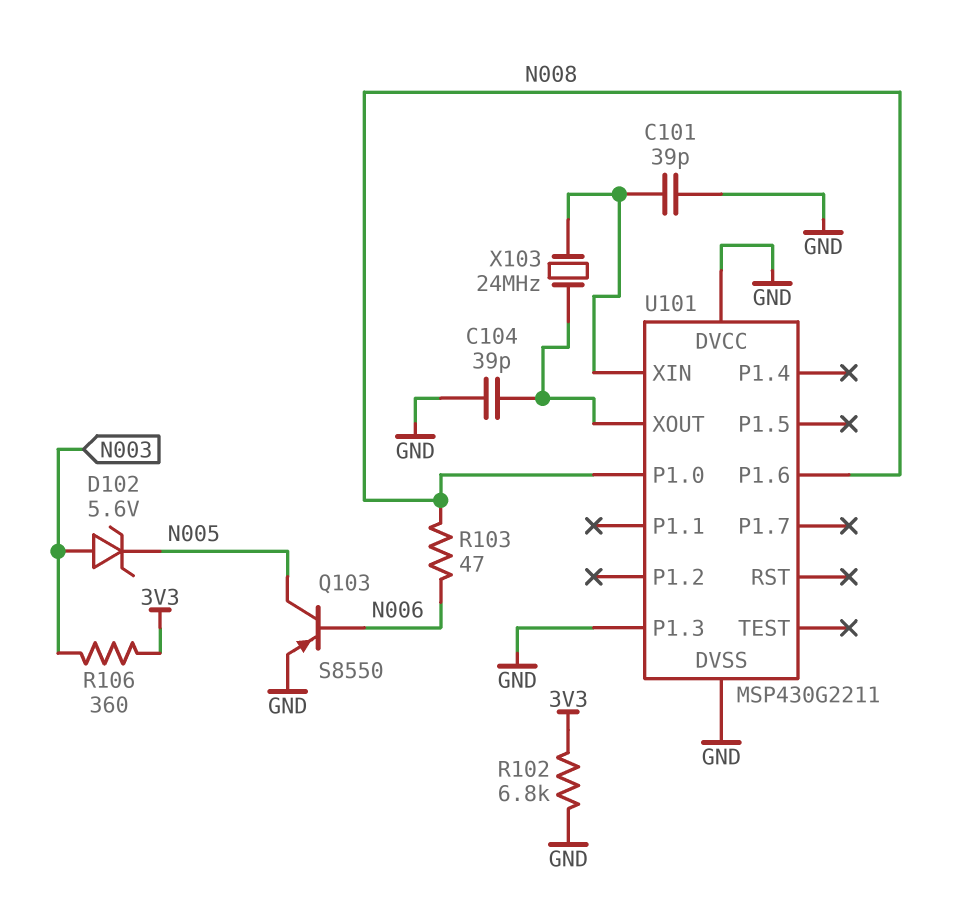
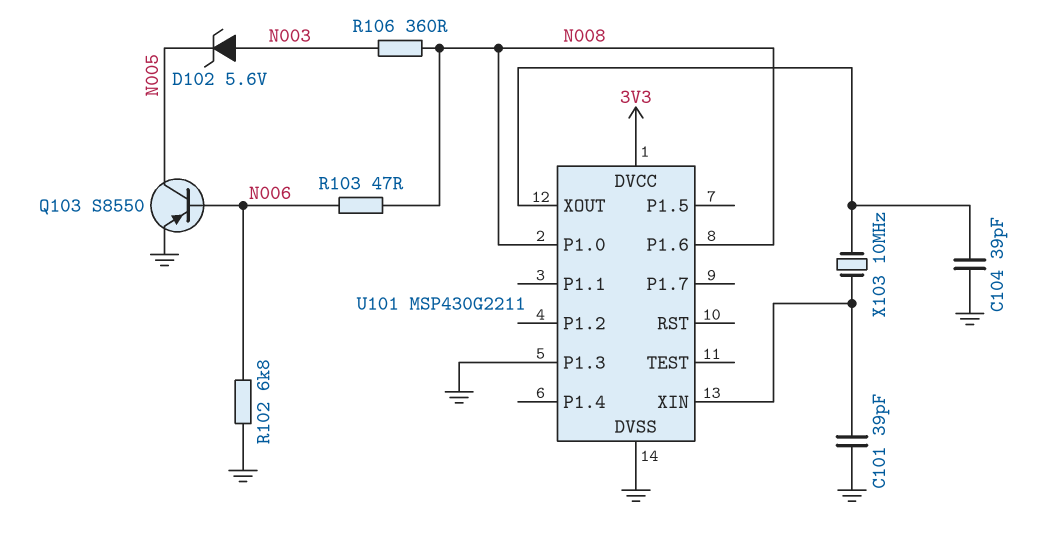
R102: 6.8k (3V3, GND) -> 6.8k (GND, N006)
R106: 360 (3V3, N003) -> 360 (N003, N008)
U101 pin DVCC: GND -> 3V3
X103: 24MHz (U101/XIN, U101/XOUT) -> 10MHz (U101/XIN, U101/XOUT)

